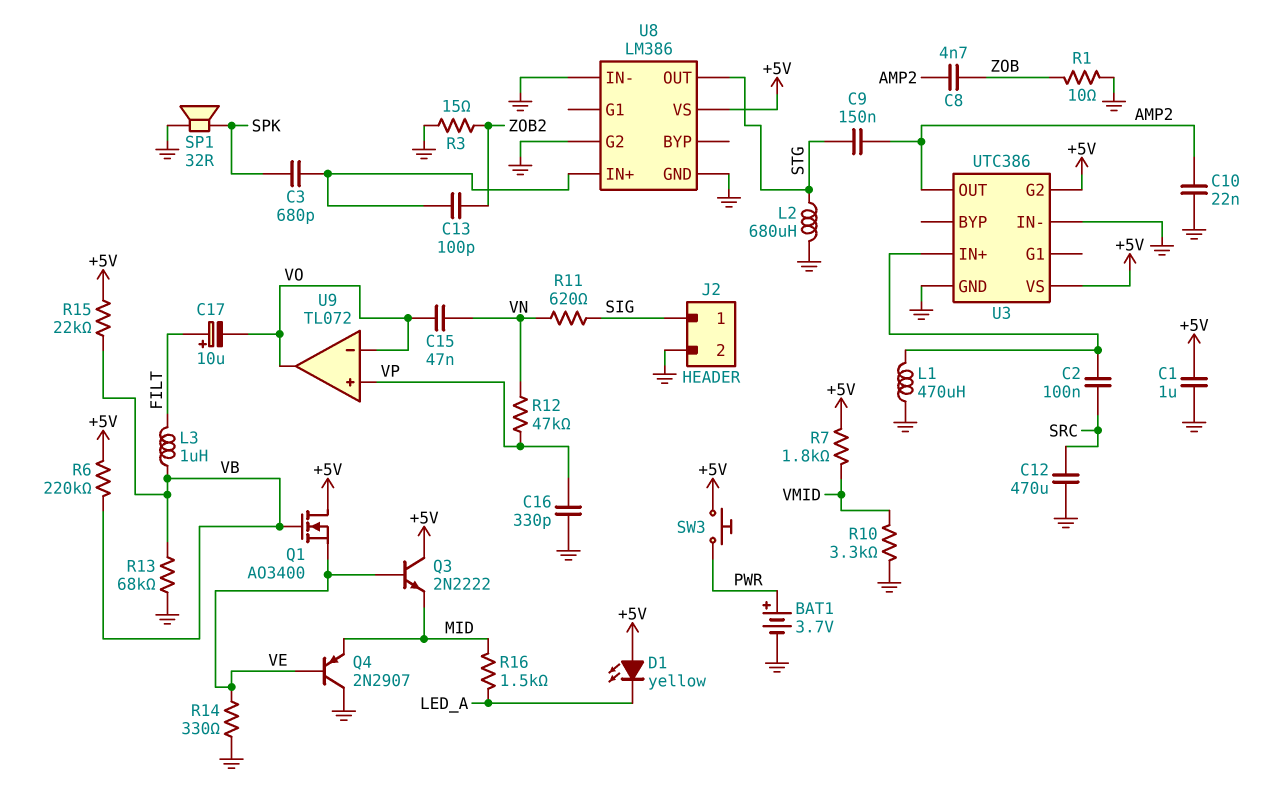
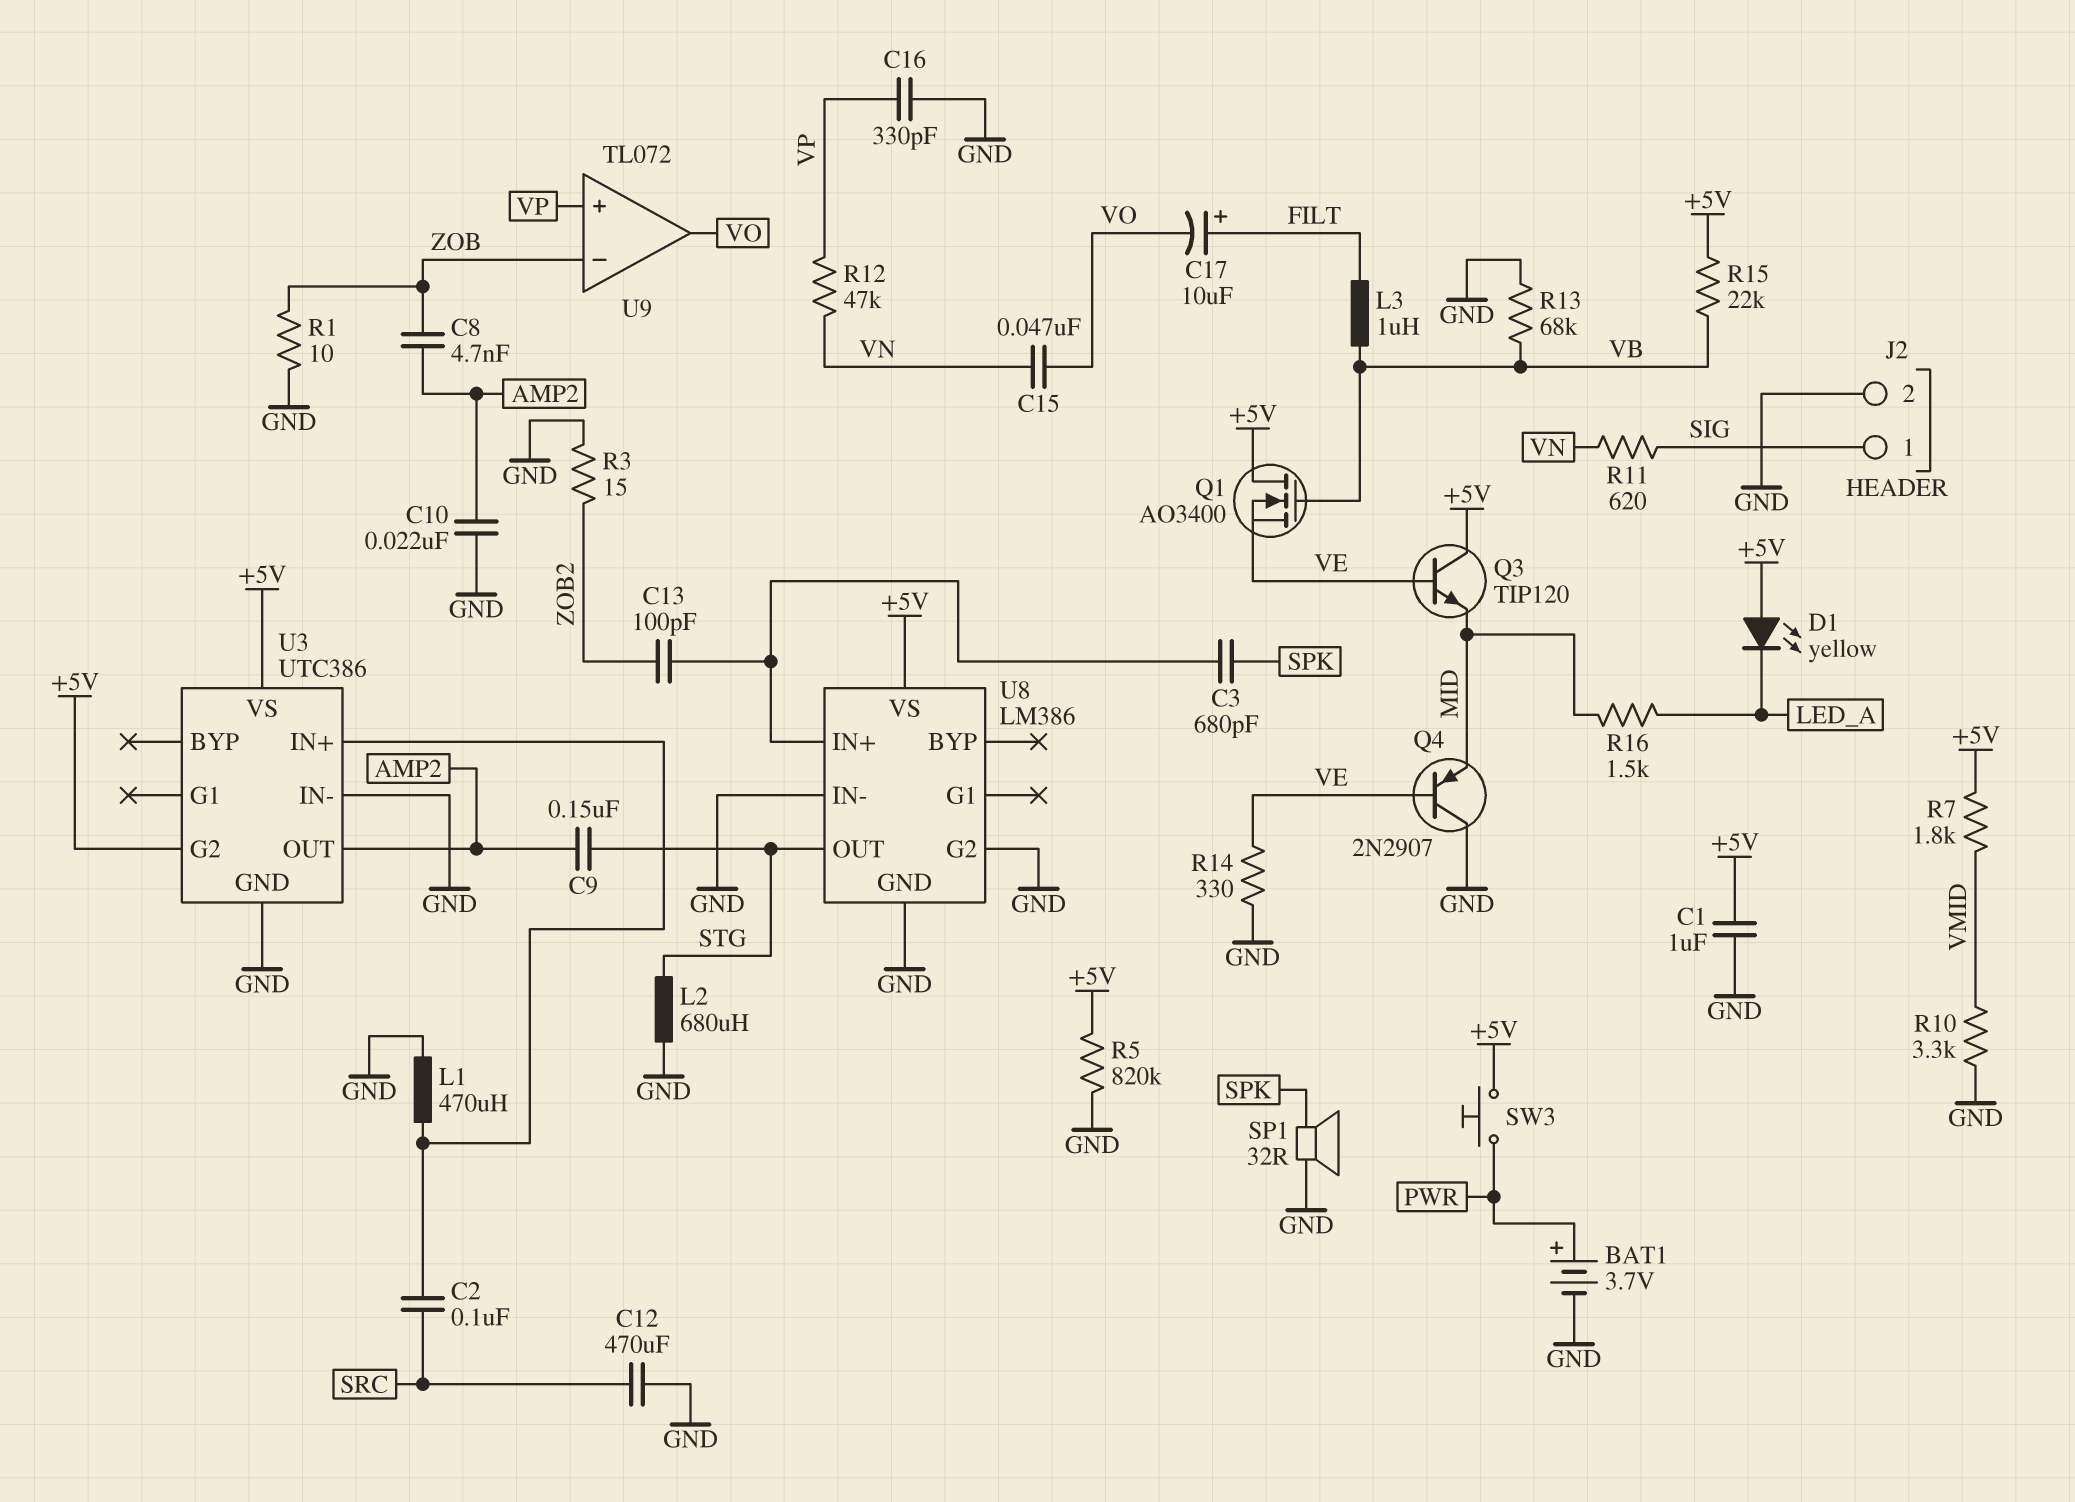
Q3: NPN 2N2222 (B VE, C +5V, E MID) -> NPN TIP120 (B VE, C +5V, E MID)
R5: none -> 820k (+5V, GND)
R6: 220k (+5V, VB) -> none
U9 pin in-: VO -> ZOB

